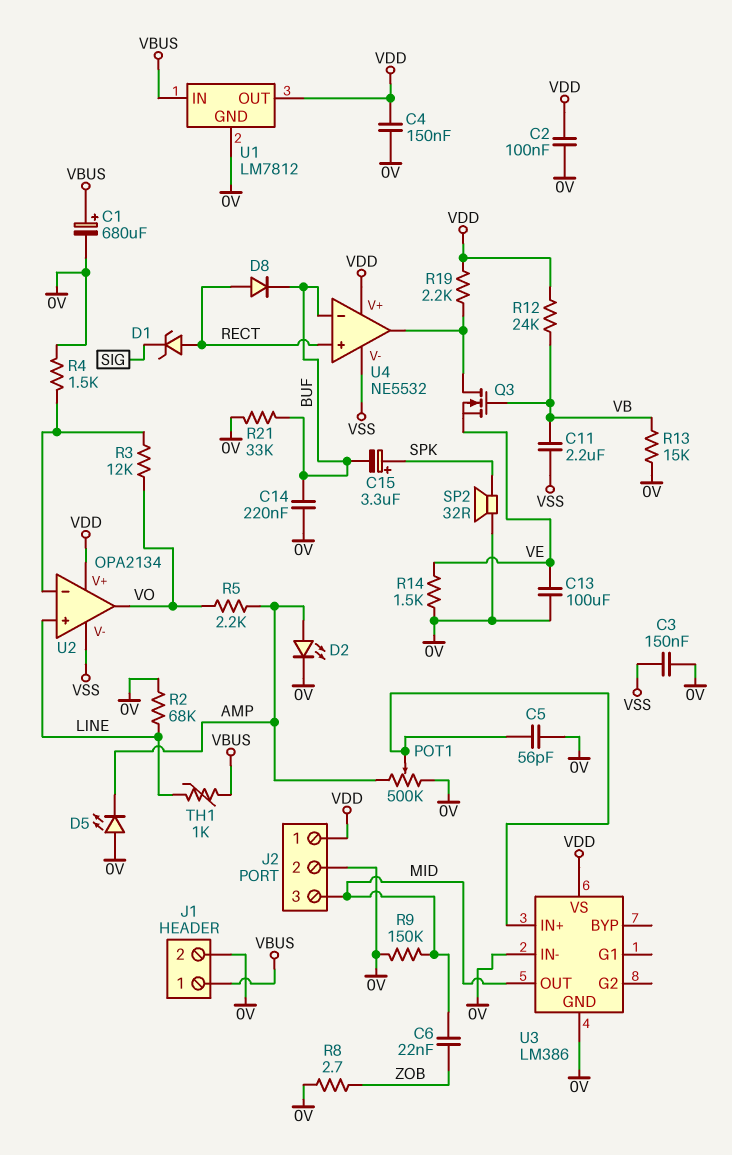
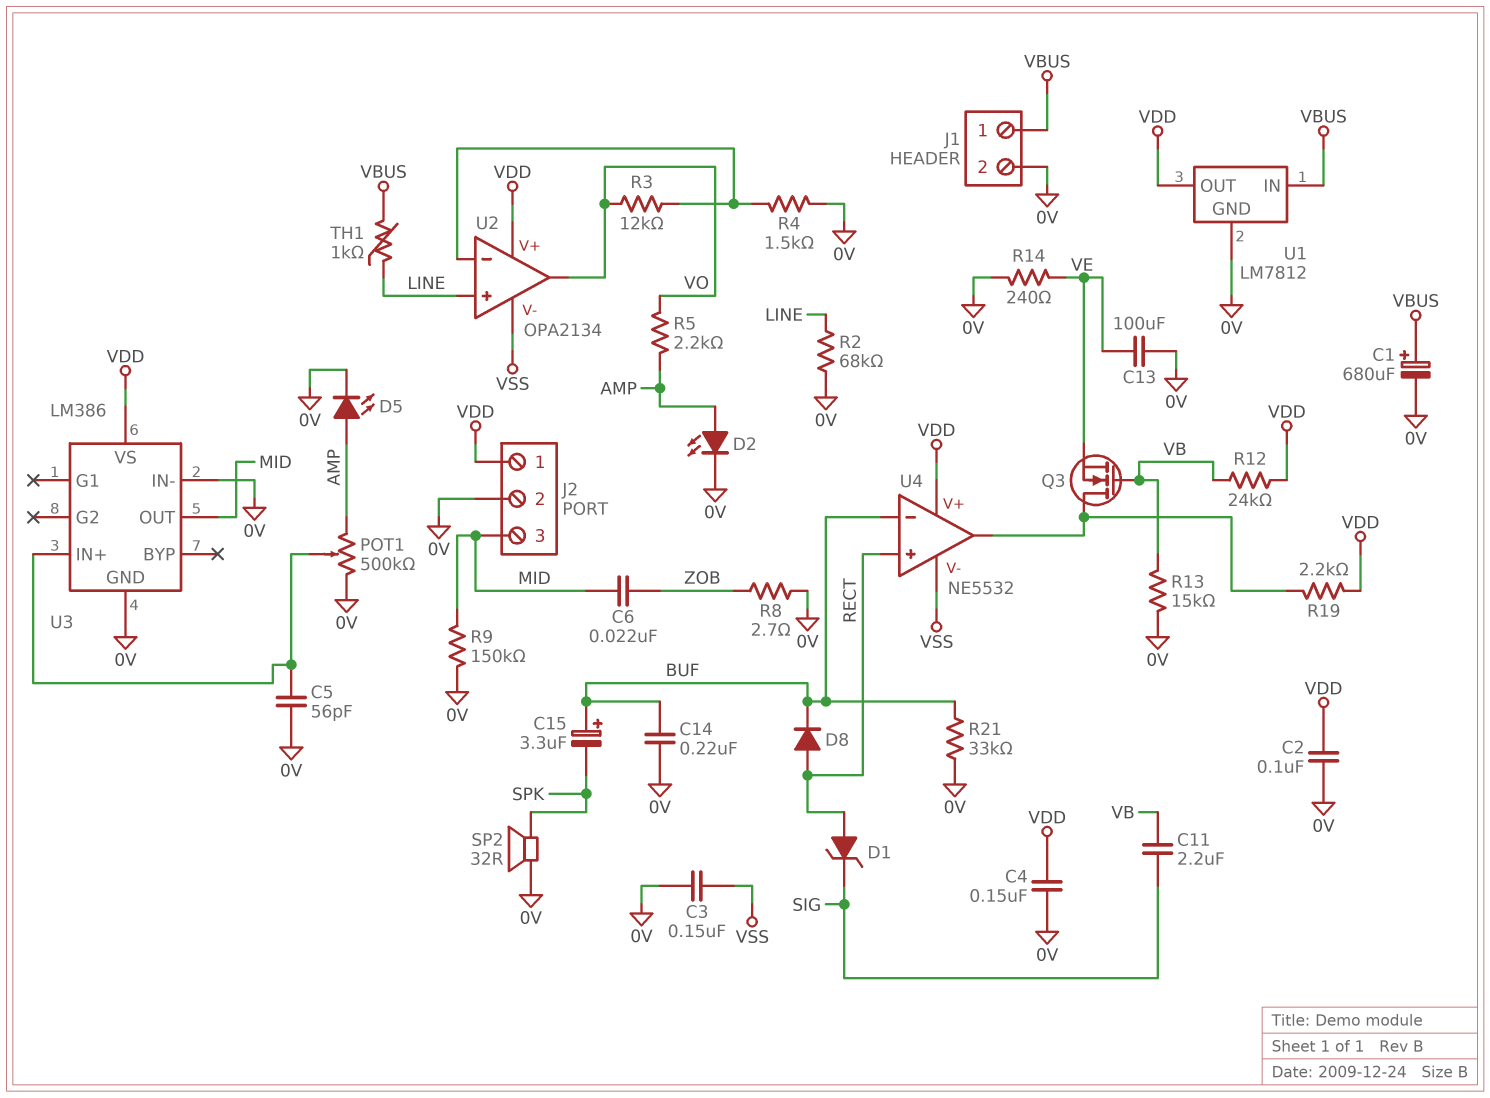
C11: 2.2uF (VB, VSS) -> 2.2uF (SIG, VB)
C15: 3.3uF (plus SPK, minus BUF) -> 3.3uF (plus BUF, minus SPK)
D5: LED (A 0V, K AMP) -> LED (A AMP, K 0V)
R14: 1.5k (0V, VE) -> 240 (0V, VE)

